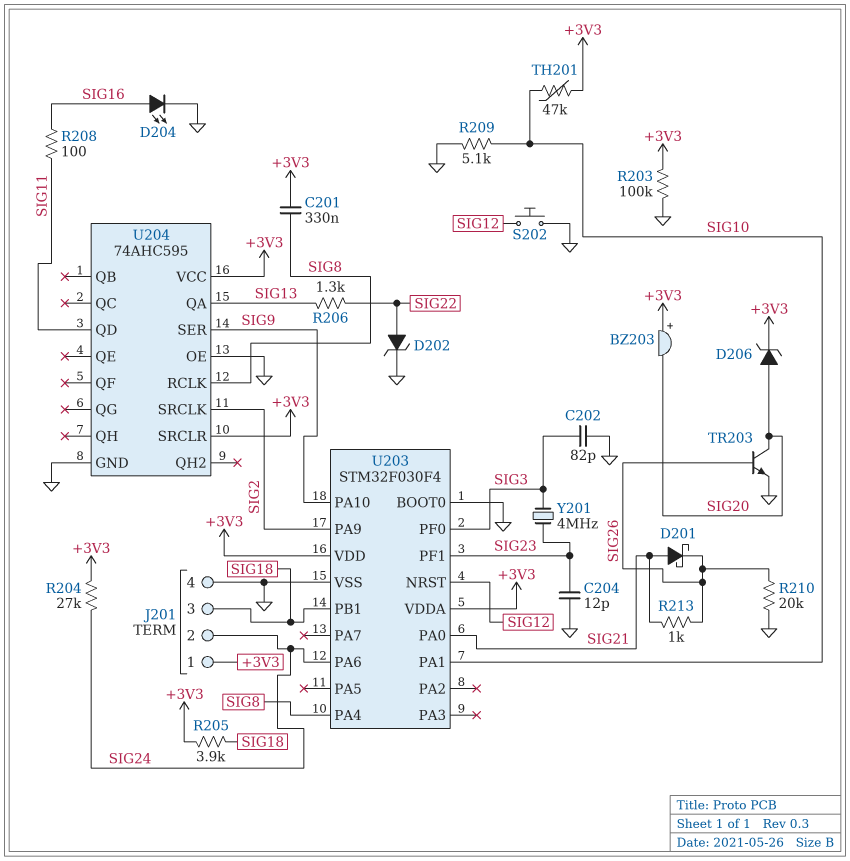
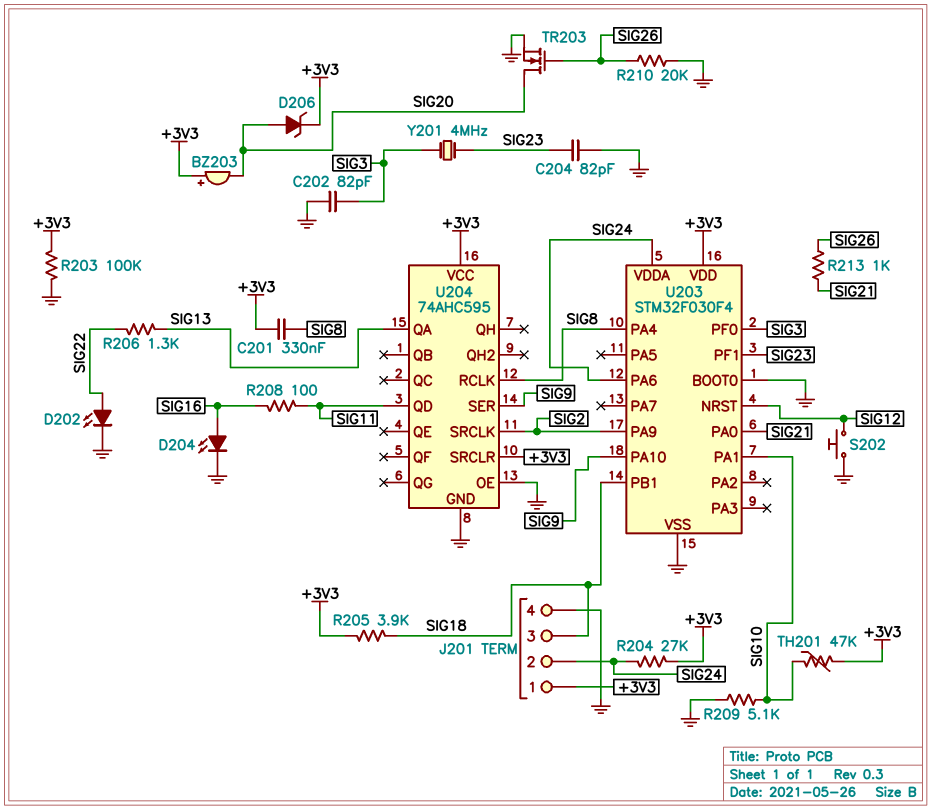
C204: 12pF (GND, SIG23) -> 82pF (GND, SIG23)
D201: schottky (A SIG21, K SIG26) -> none
D202: zener (A SIG22, K GND) -> LED (A SIG22, K GND)
TR203: NPN (B SIG26, C SIG20, E GND) -> NMOS (G SIG26, D SIG20, S GND)
U203 pin VDDA: +3V3 -> SIG24

